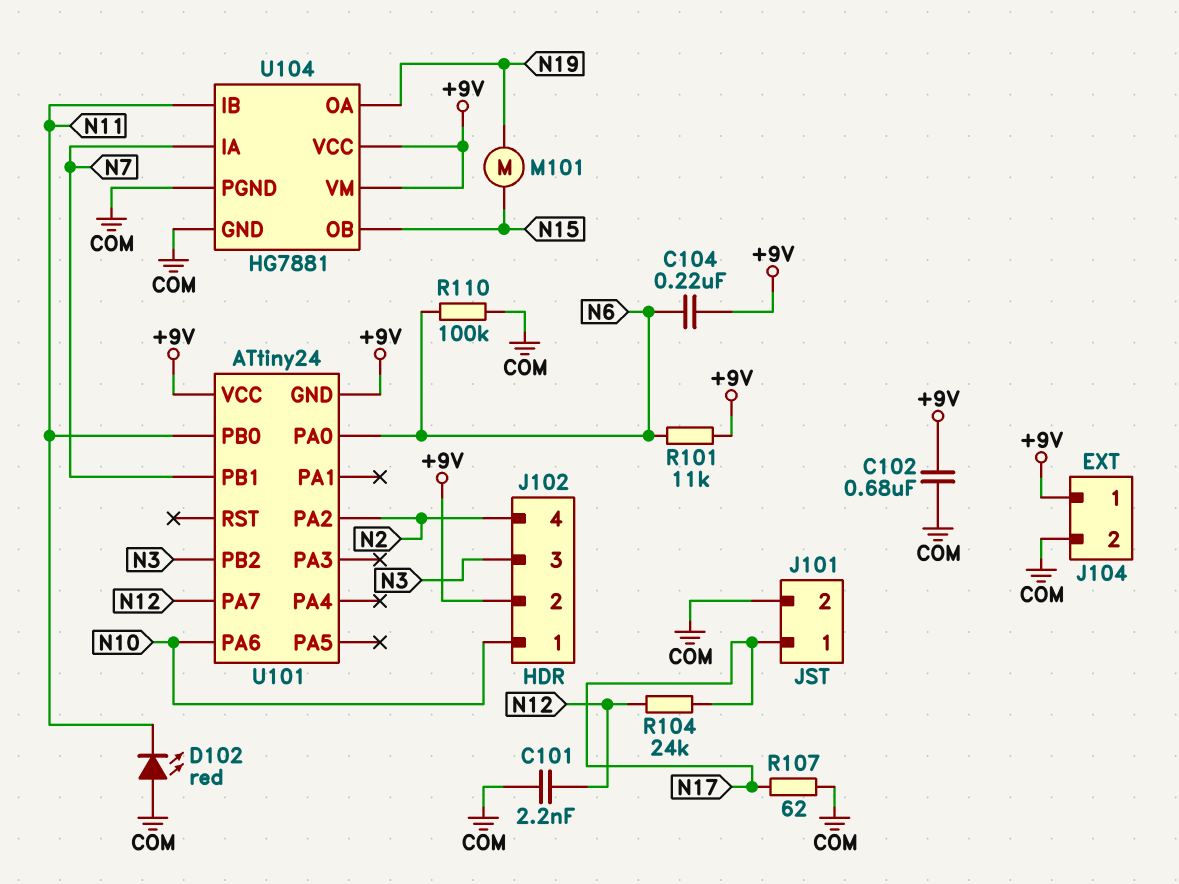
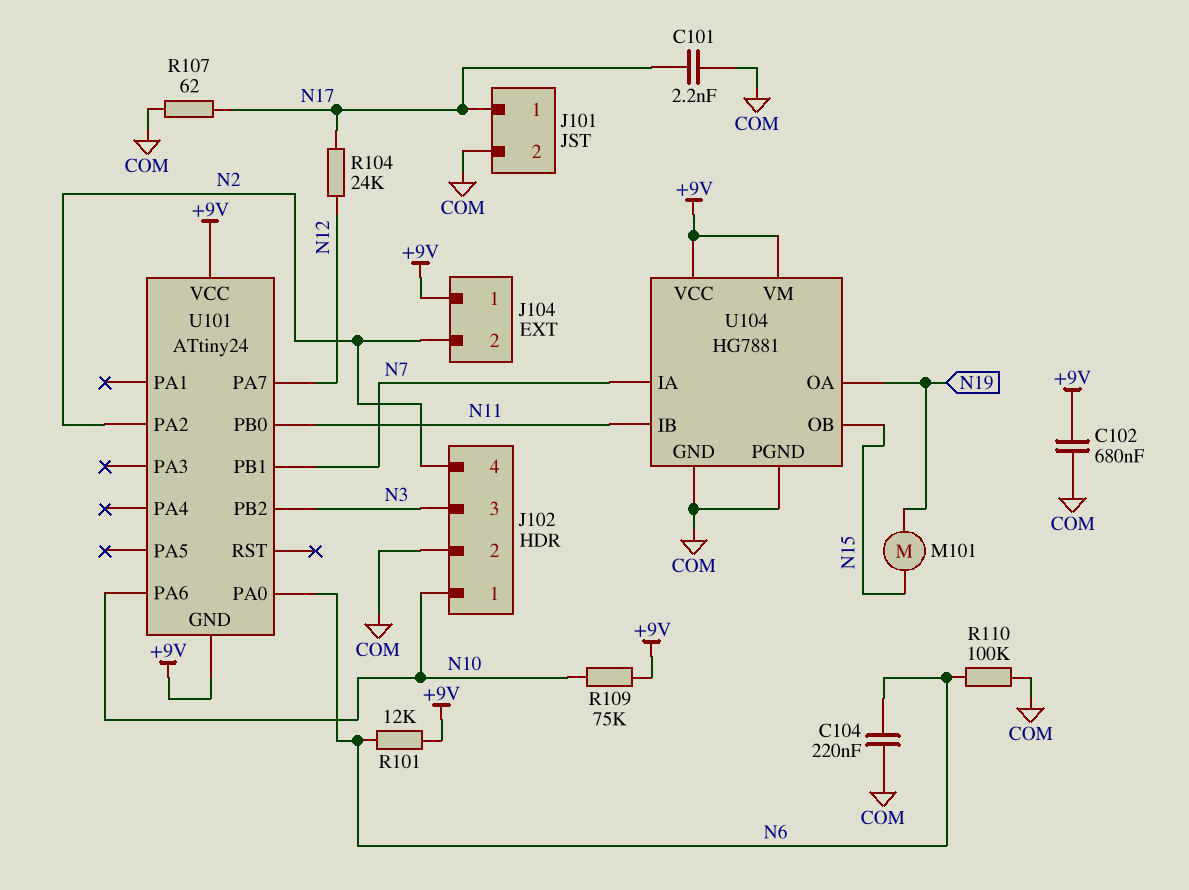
C101: 2.2nF (COM, N12) -> 2.2nF (COM, N17)
C104: 220nF (+9V, N6) -> 220nF (COM, N6)
D102: LED red (A COM, K N11) -> none
J102 pin 2: +9V -> COM
J104 pin 2: COM -> N2
R101: 11k (+9V, N6) -> 12k (+9V, N6)
R109: none -> 75k (+9V, N10)

